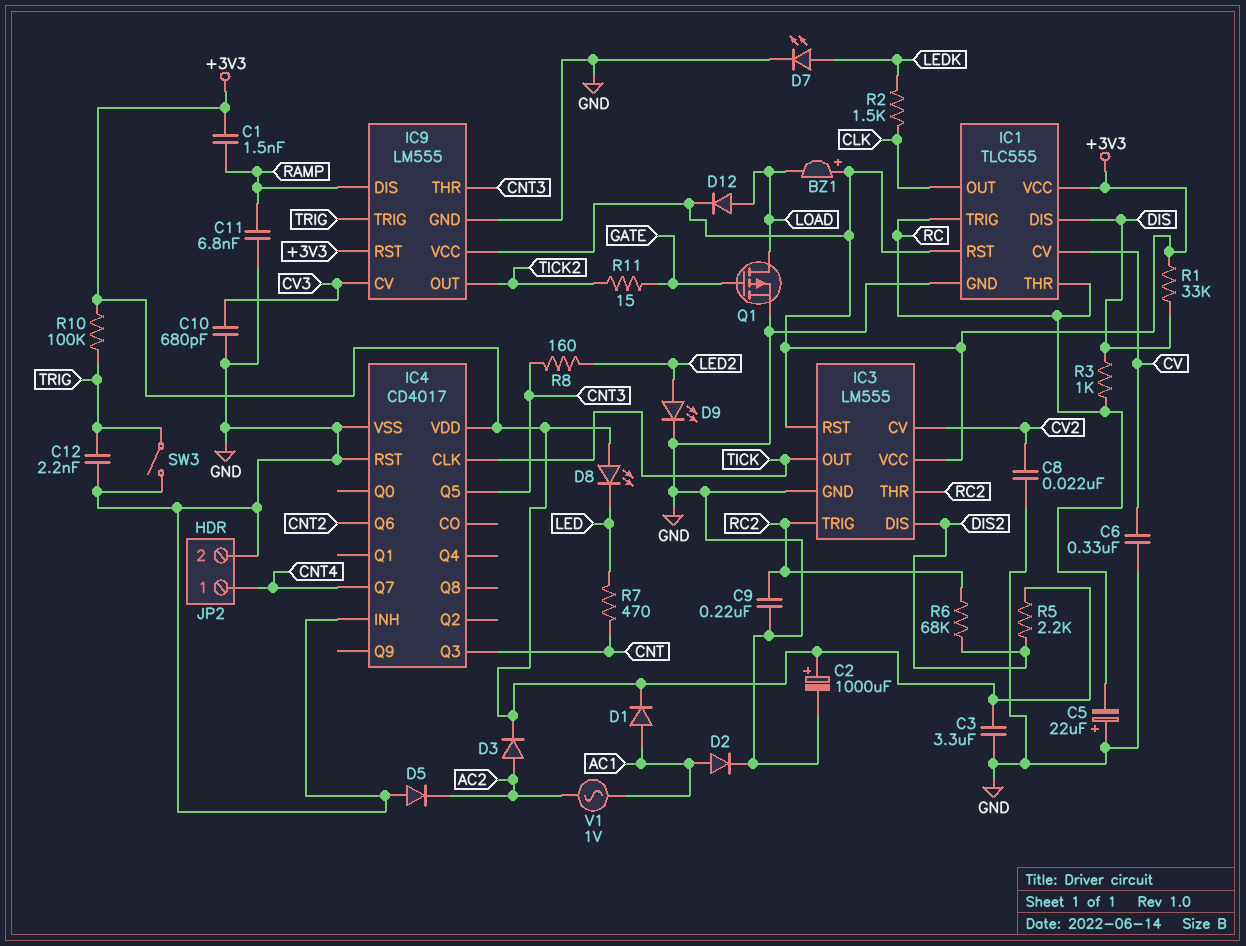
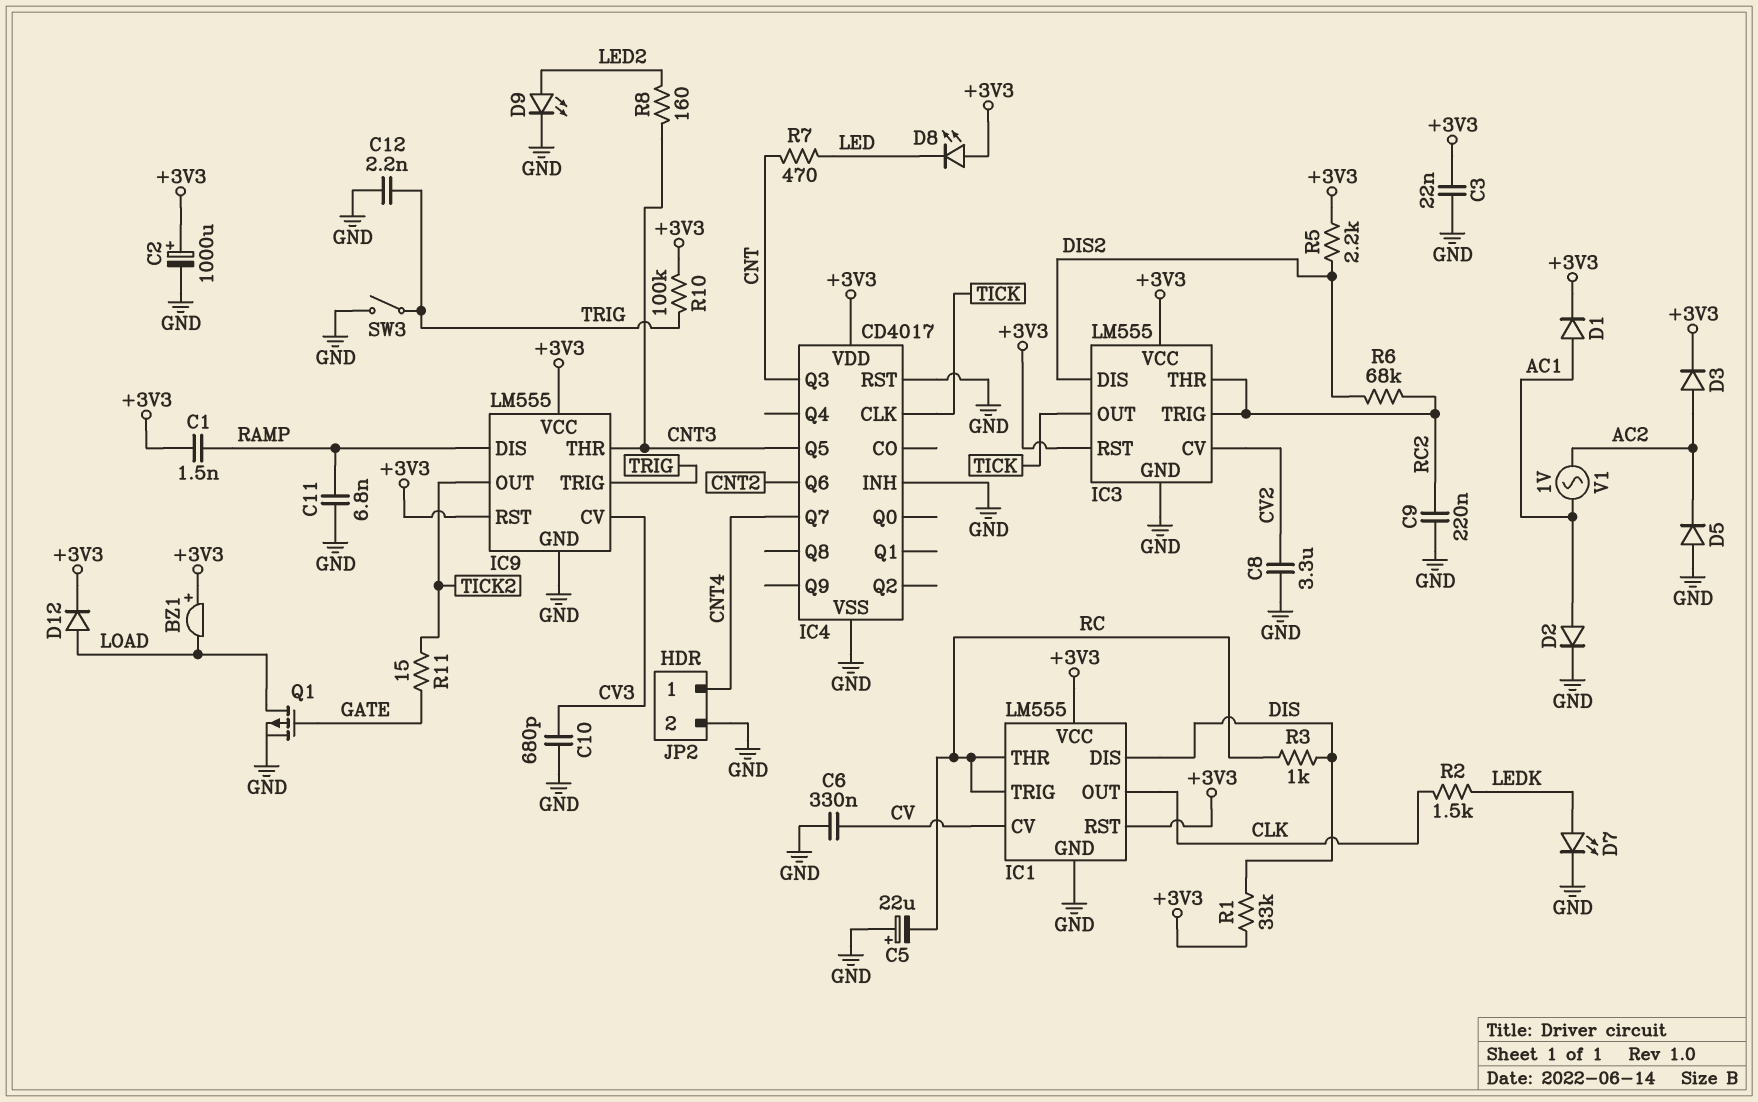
C3: 3.3uF (+3V3, GND) -> 22nF (+3V3, GND)
C8: 22nF (CV2, GND) -> 3.3uF (CV2, GND)
IC1: TLC555 -> LM555

